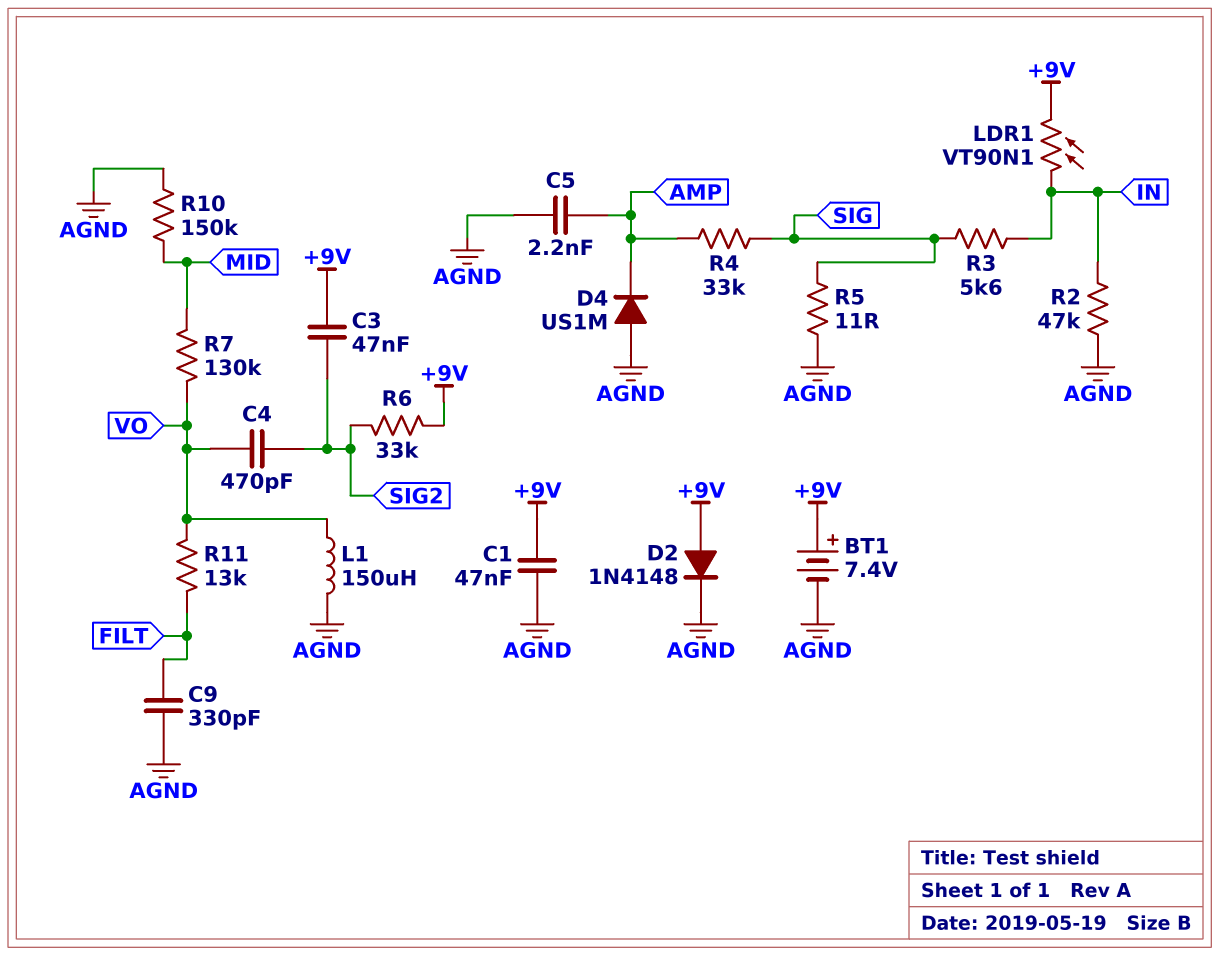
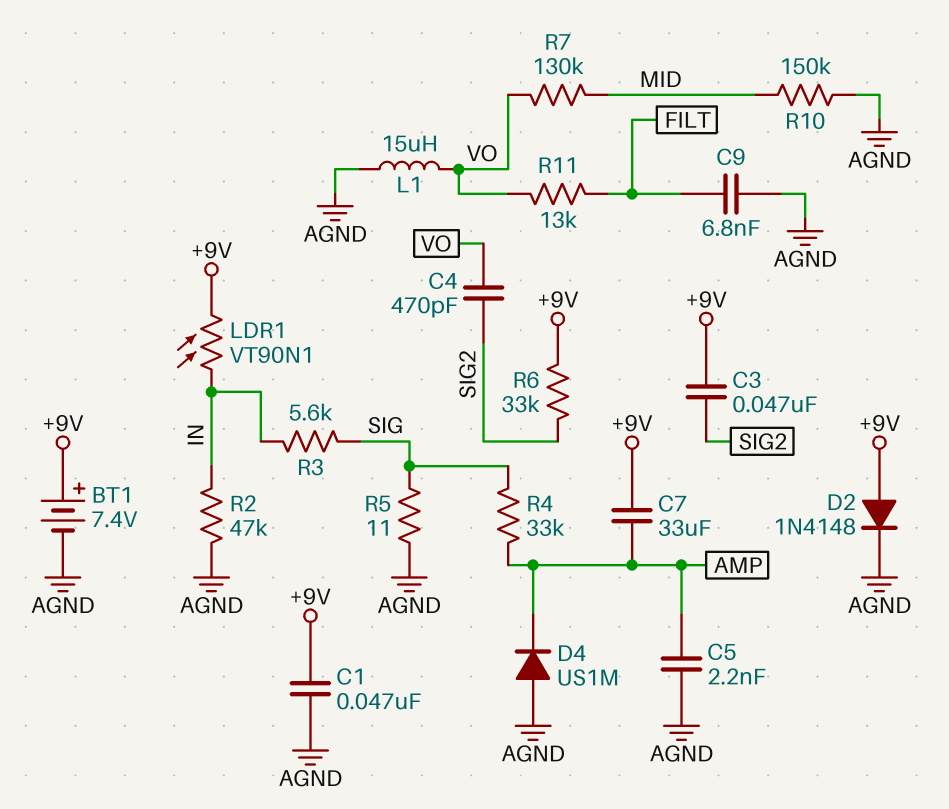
C7: none -> 33uF (+9V, AMP)
C9: 330pF (AGND, FILT) -> 6.8nF (AGND, FILT)
L1: 150uH (AGND, VO) -> 15uH (AGND, VO)

